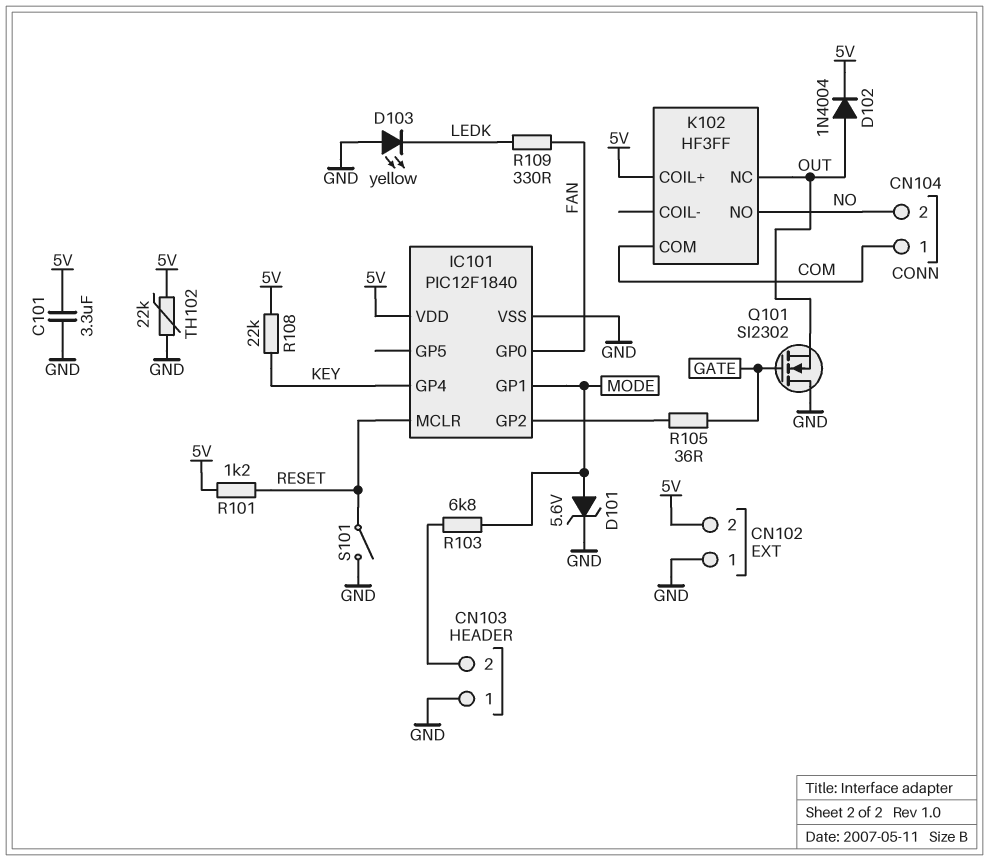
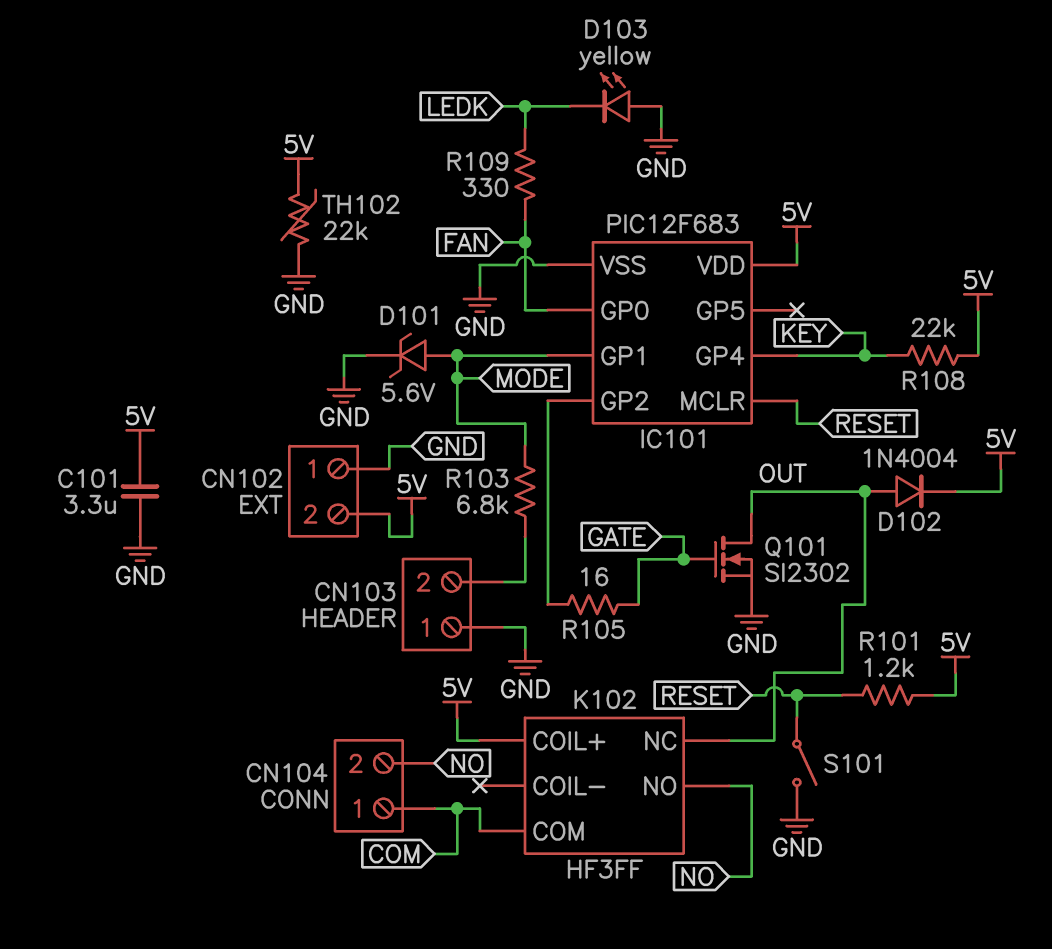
IC101: PIC12F1840 -> PIC12F683
Q101: NMOS SI2302 (G GATE, D GND, S OUT) -> NMOS SI2302 (G GATE, D OUT, S GND)
R105: 36 (GATE, IC101/GP2) -> 16 (GATE, IC101/GP2)

